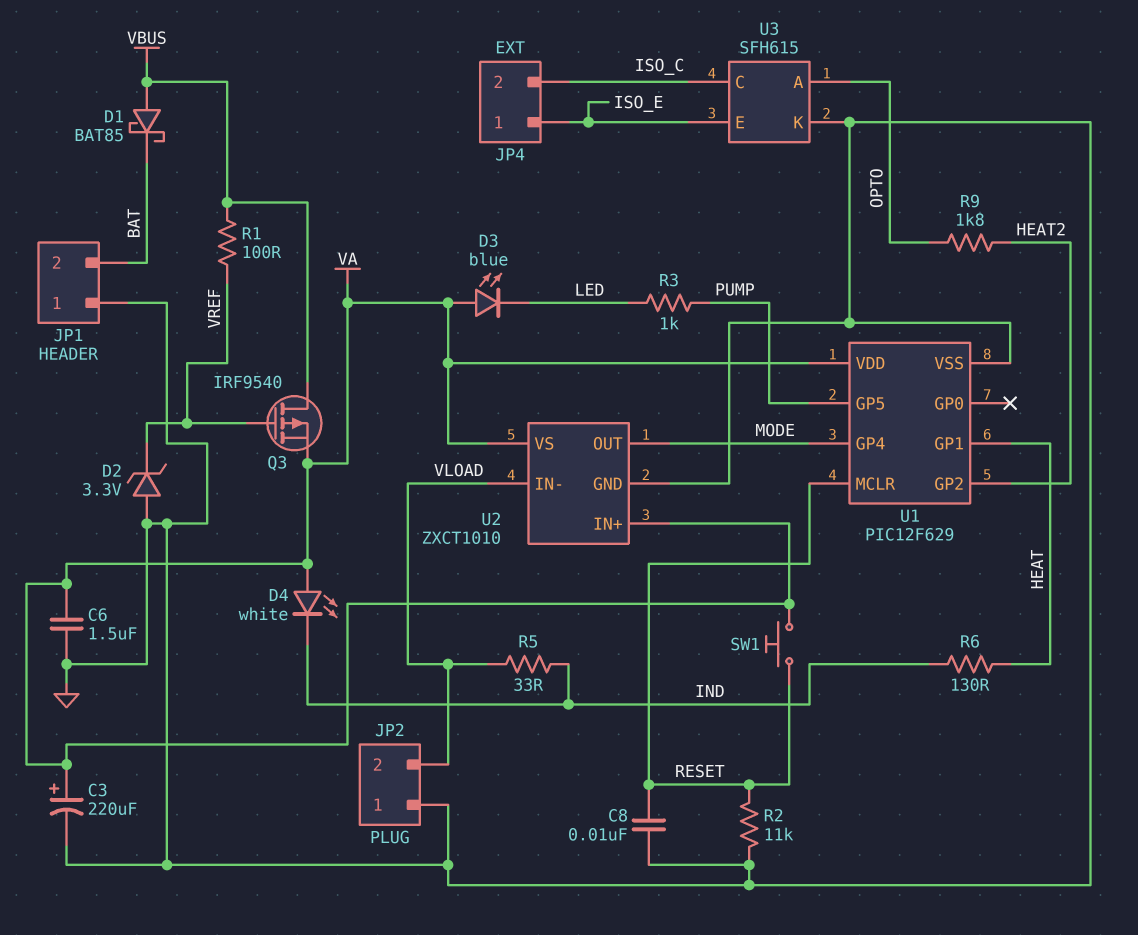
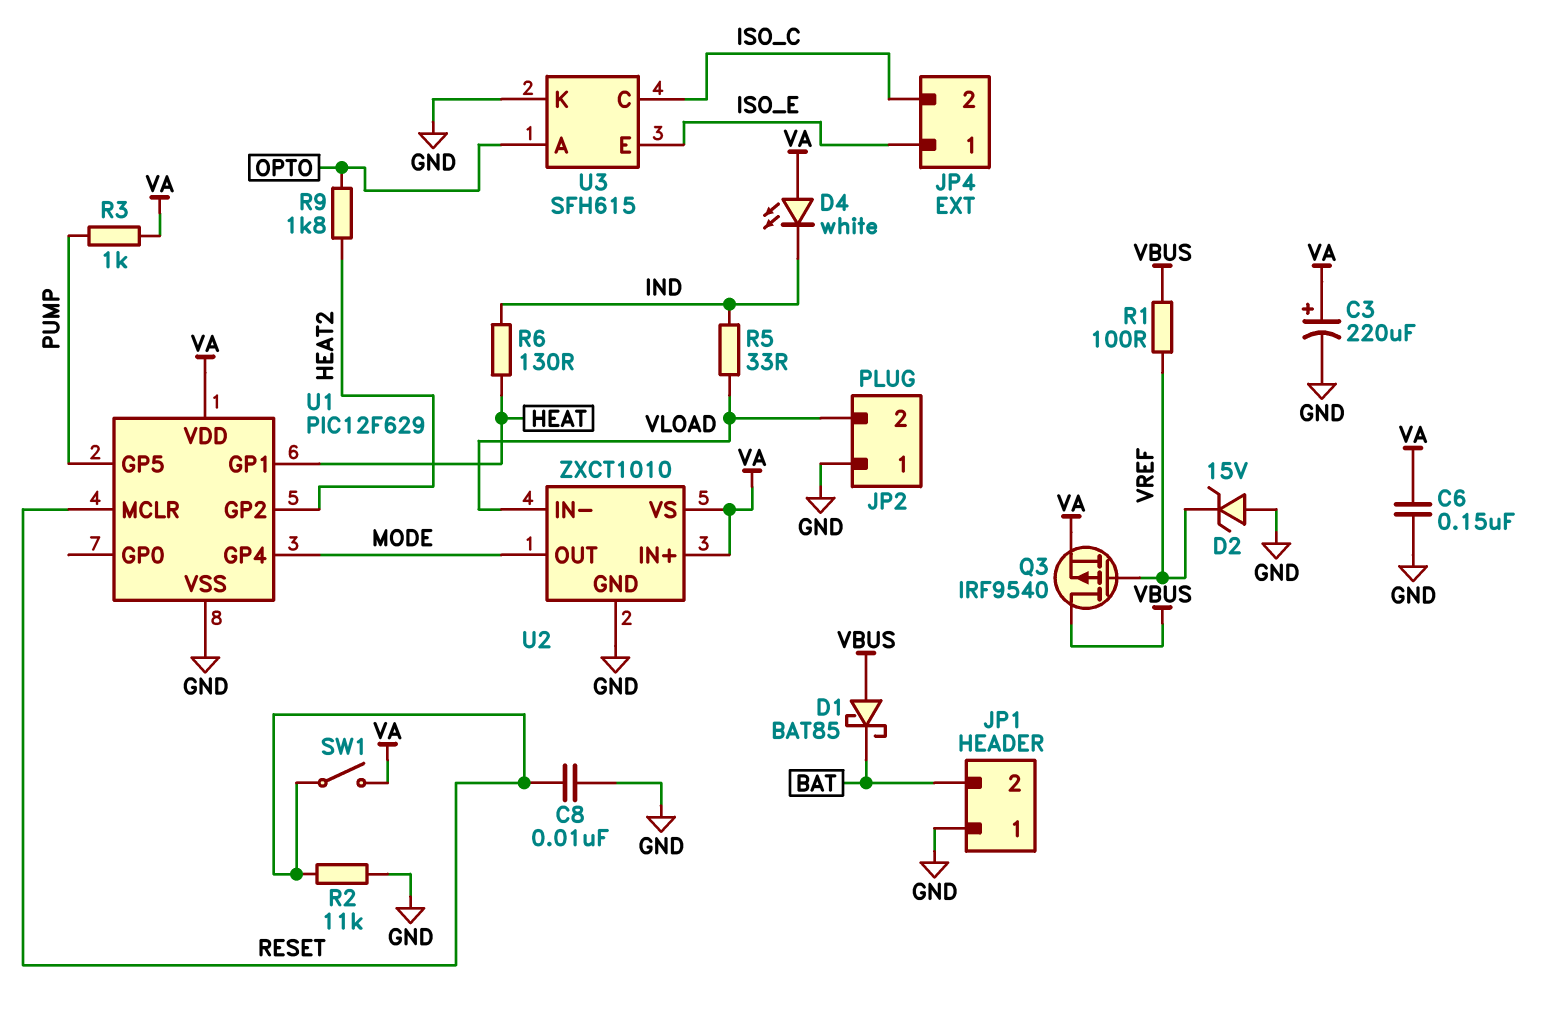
C6: 1.5uF (GND, VA) -> 150nF (GND, VA)
D2: zener 3.3V (A GND, K VREF) -> zener 15V (A GND, K VREF)
D3: LED blue (A VA, K LED) -> none
R3: 1k (LED, PUMP) -> 1k (PUMP, VA)
SW1: button (RESET, VA) -> switch (RESET, VA)

